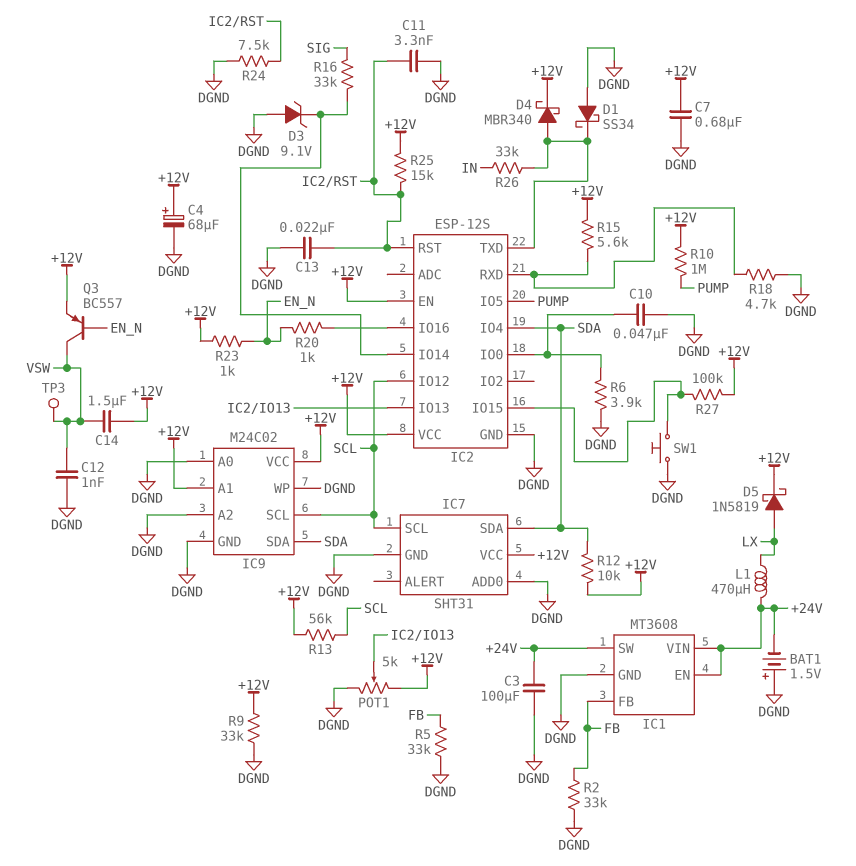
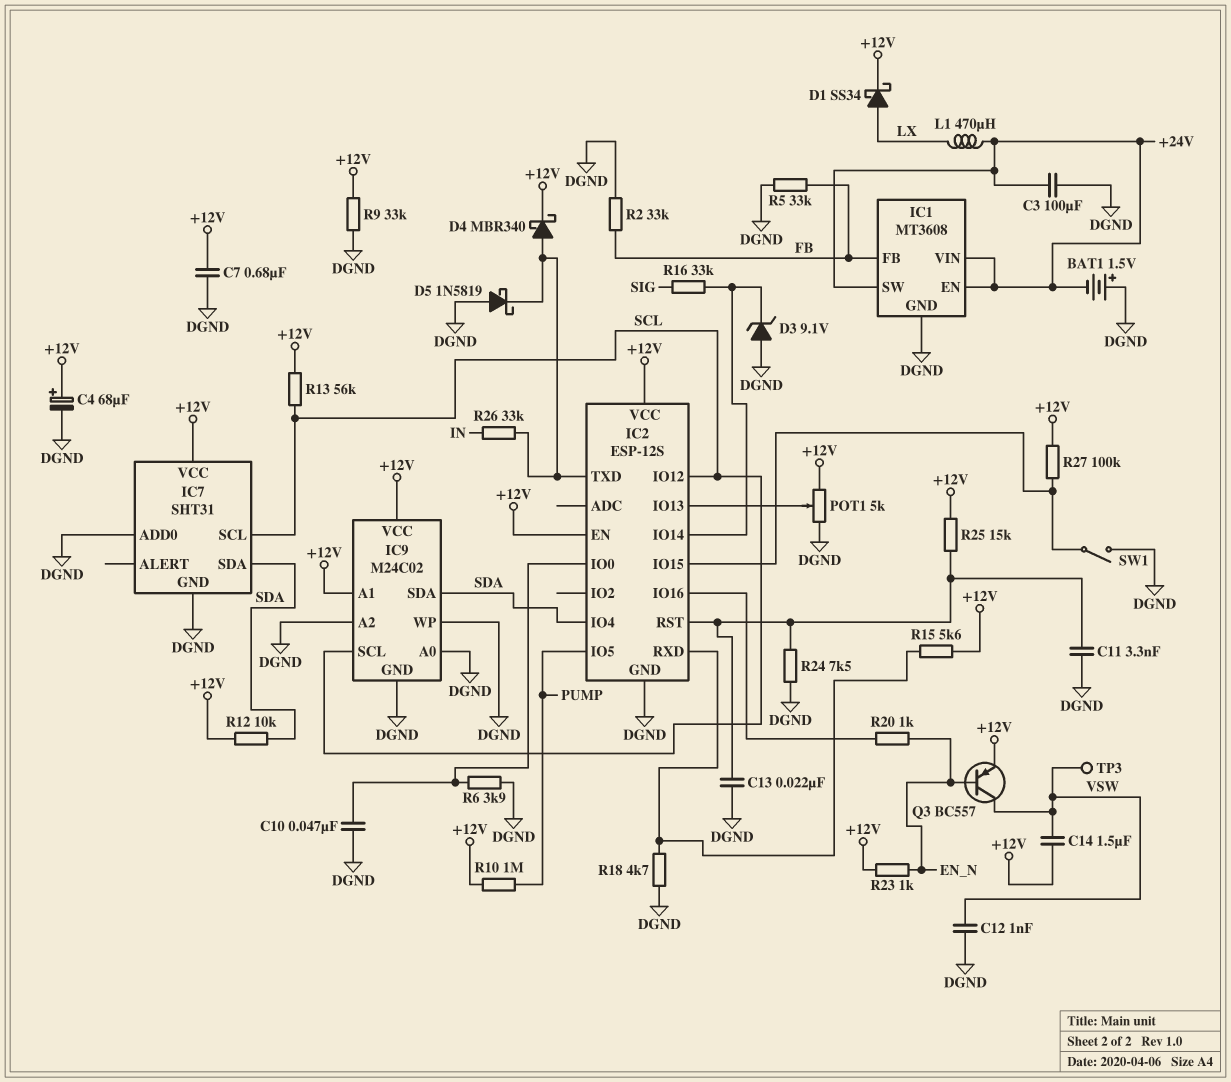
D1: schottky SS34 (A DGND, K IC2/TXD) -> schottky SS34 (A LX, K +12V)
D5: schottky 1N5819 (A LX, K +12V) -> schottky 1N5819 (A DGND, K IC2/TXD)
SW1: button (DGND, IC2/IO15) -> switch (DGND, IC2/IO15)

